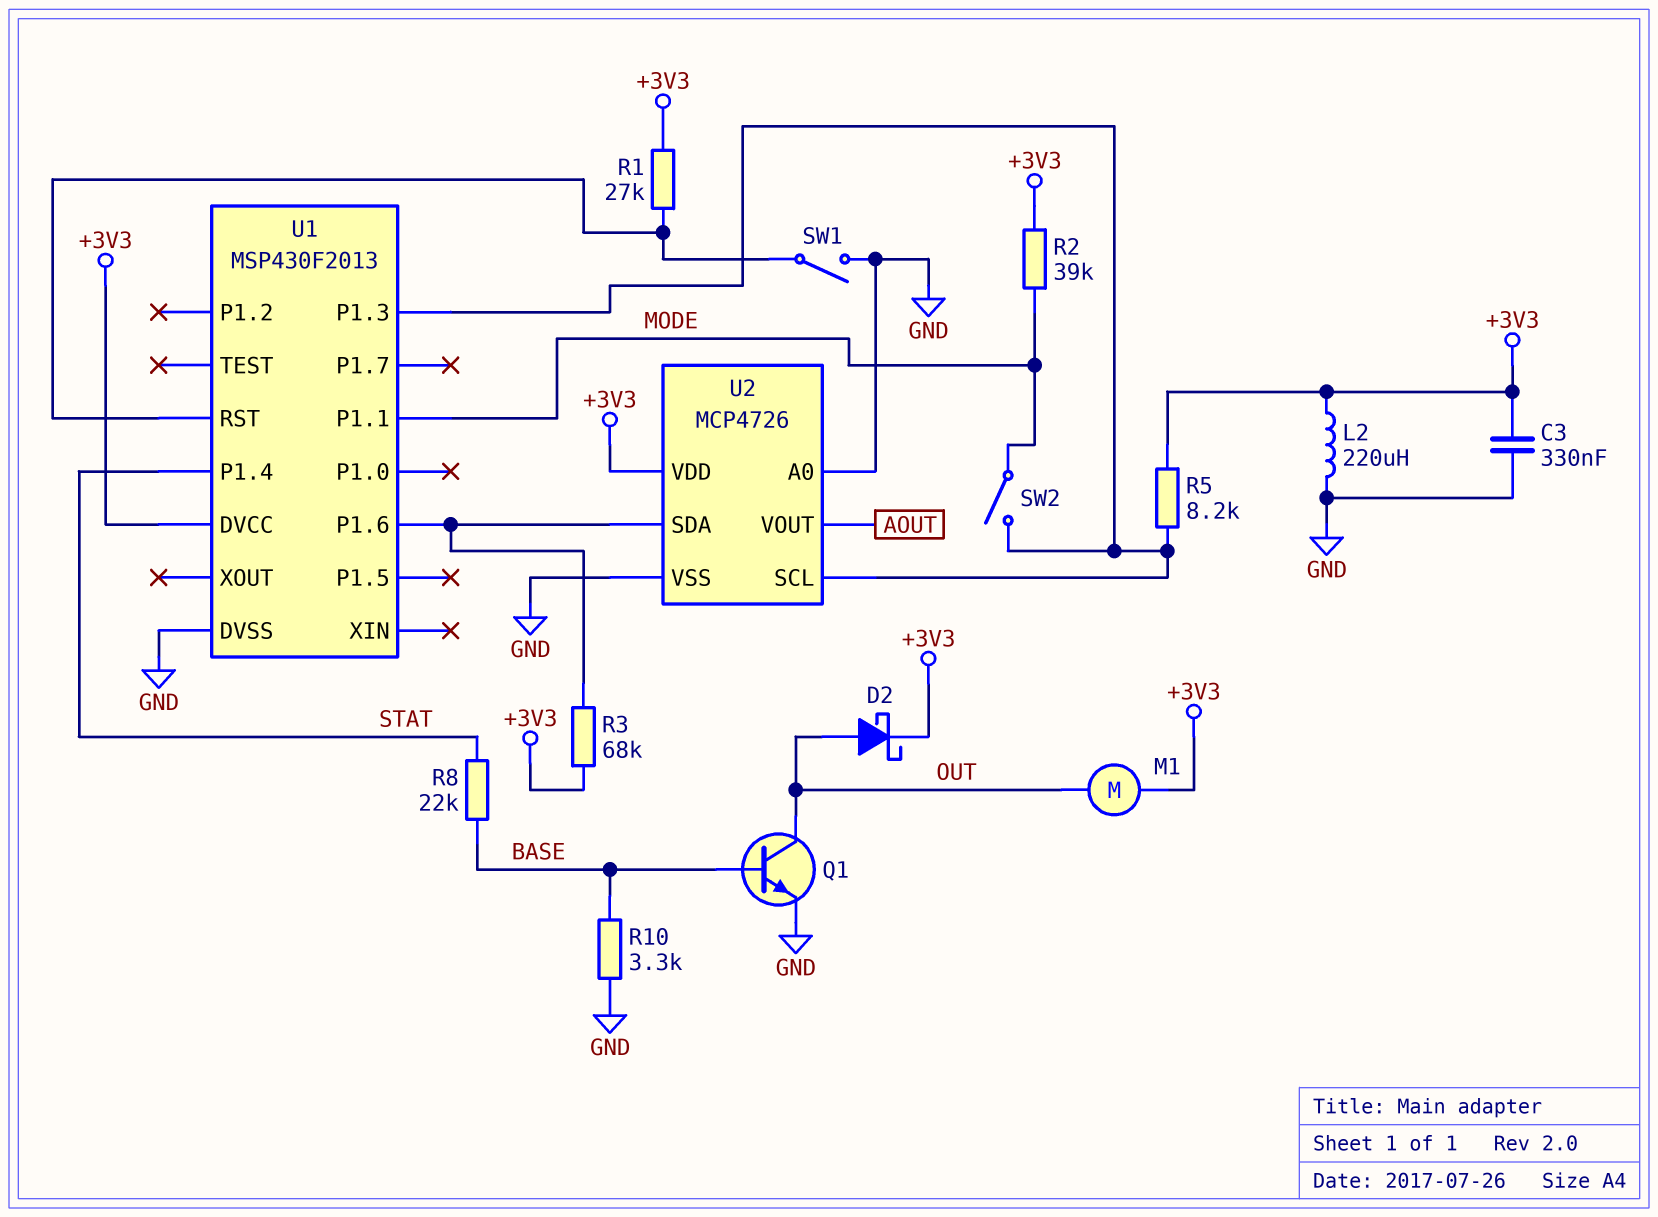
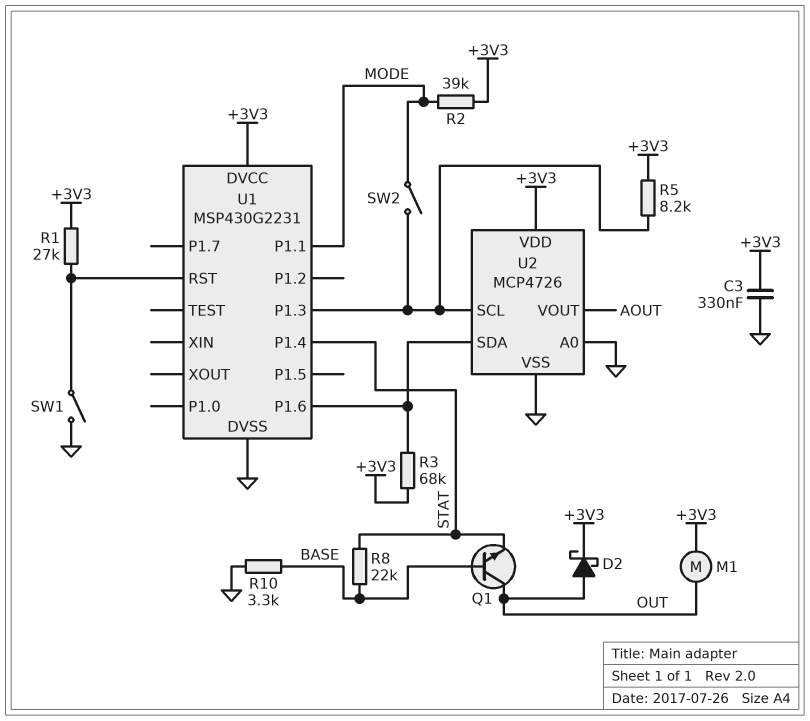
L2: 220uH (+3V3, GND) -> none
Q1: NPN (B BASE, C OUT, E GND) -> NPN (B BASE, C OUT, E STAT)
U1: MSP430F2013 -> MSP430G2231

